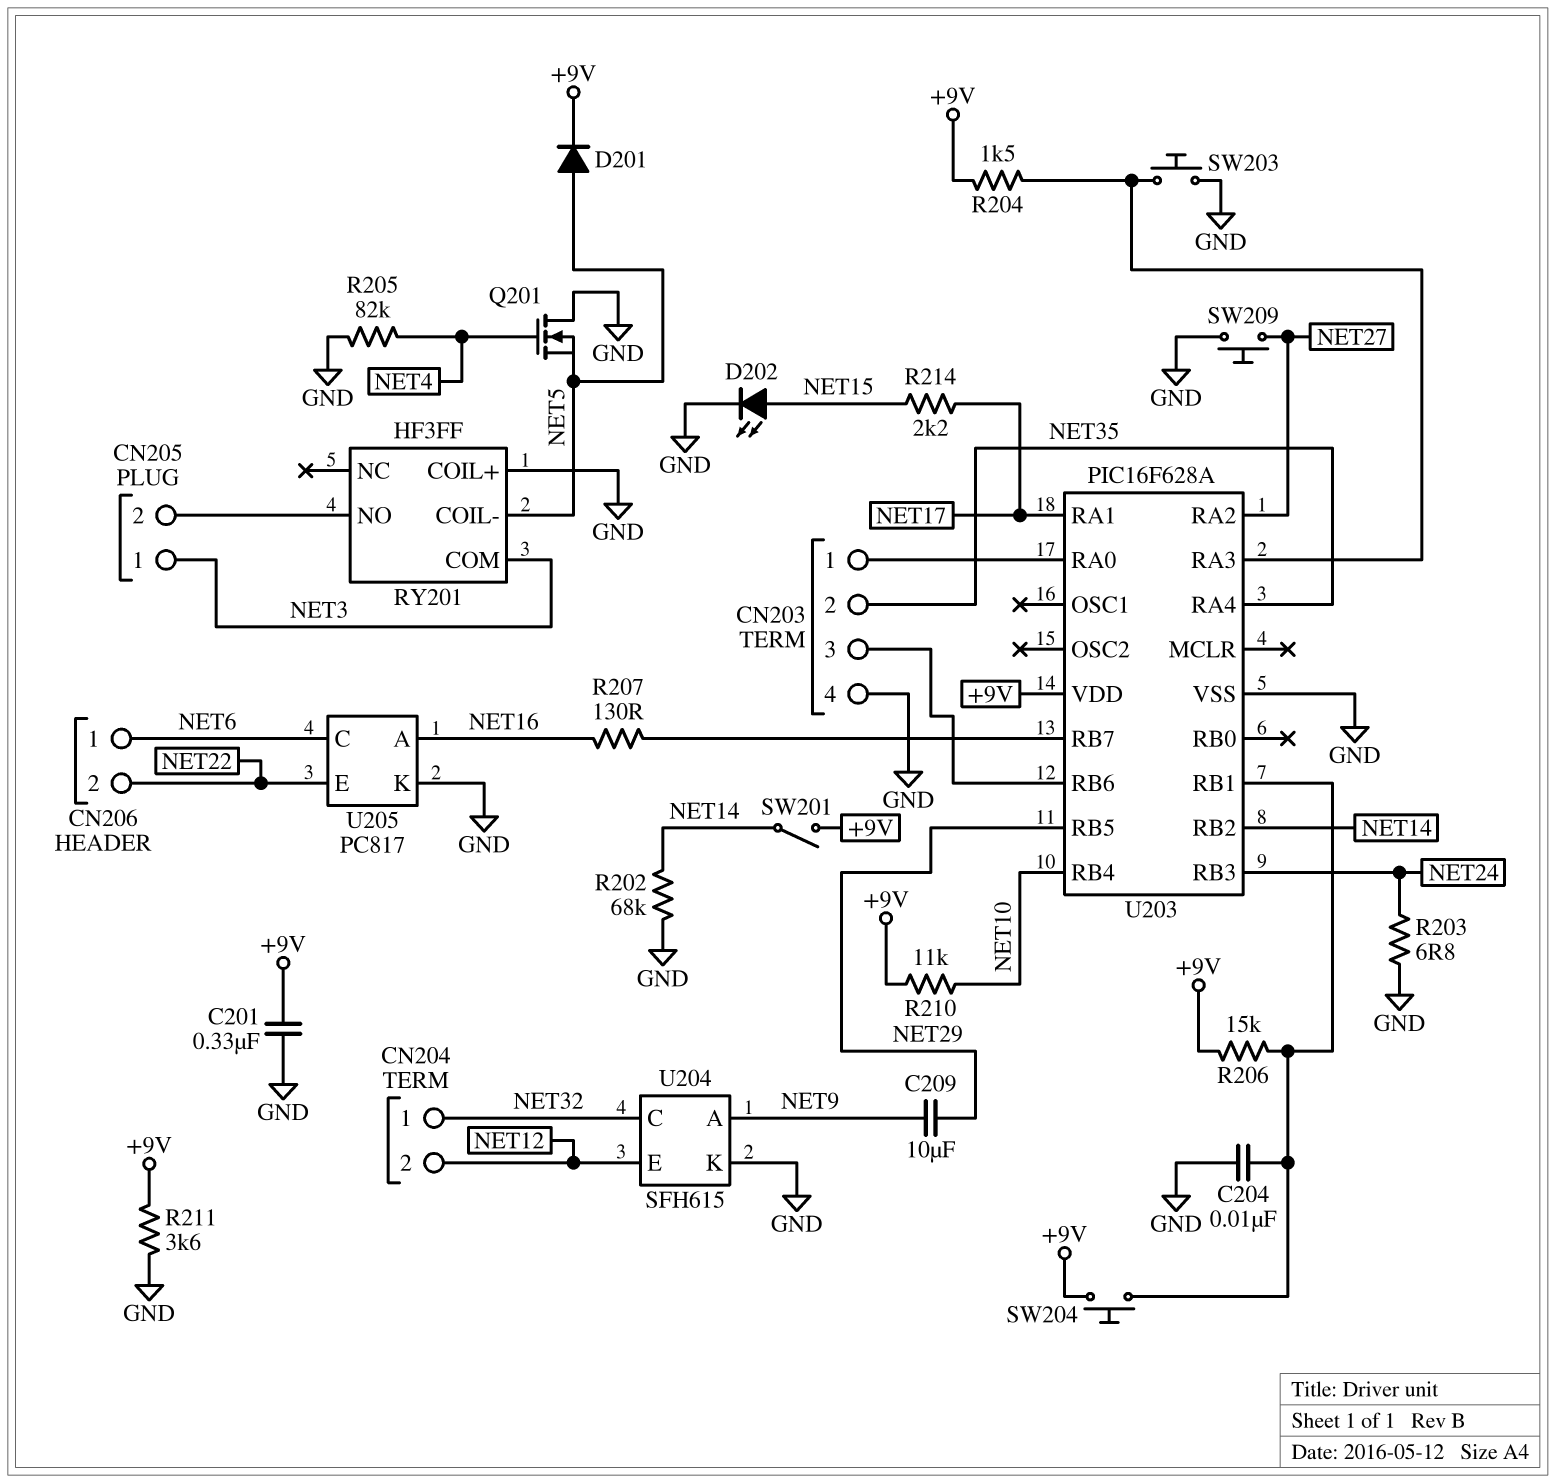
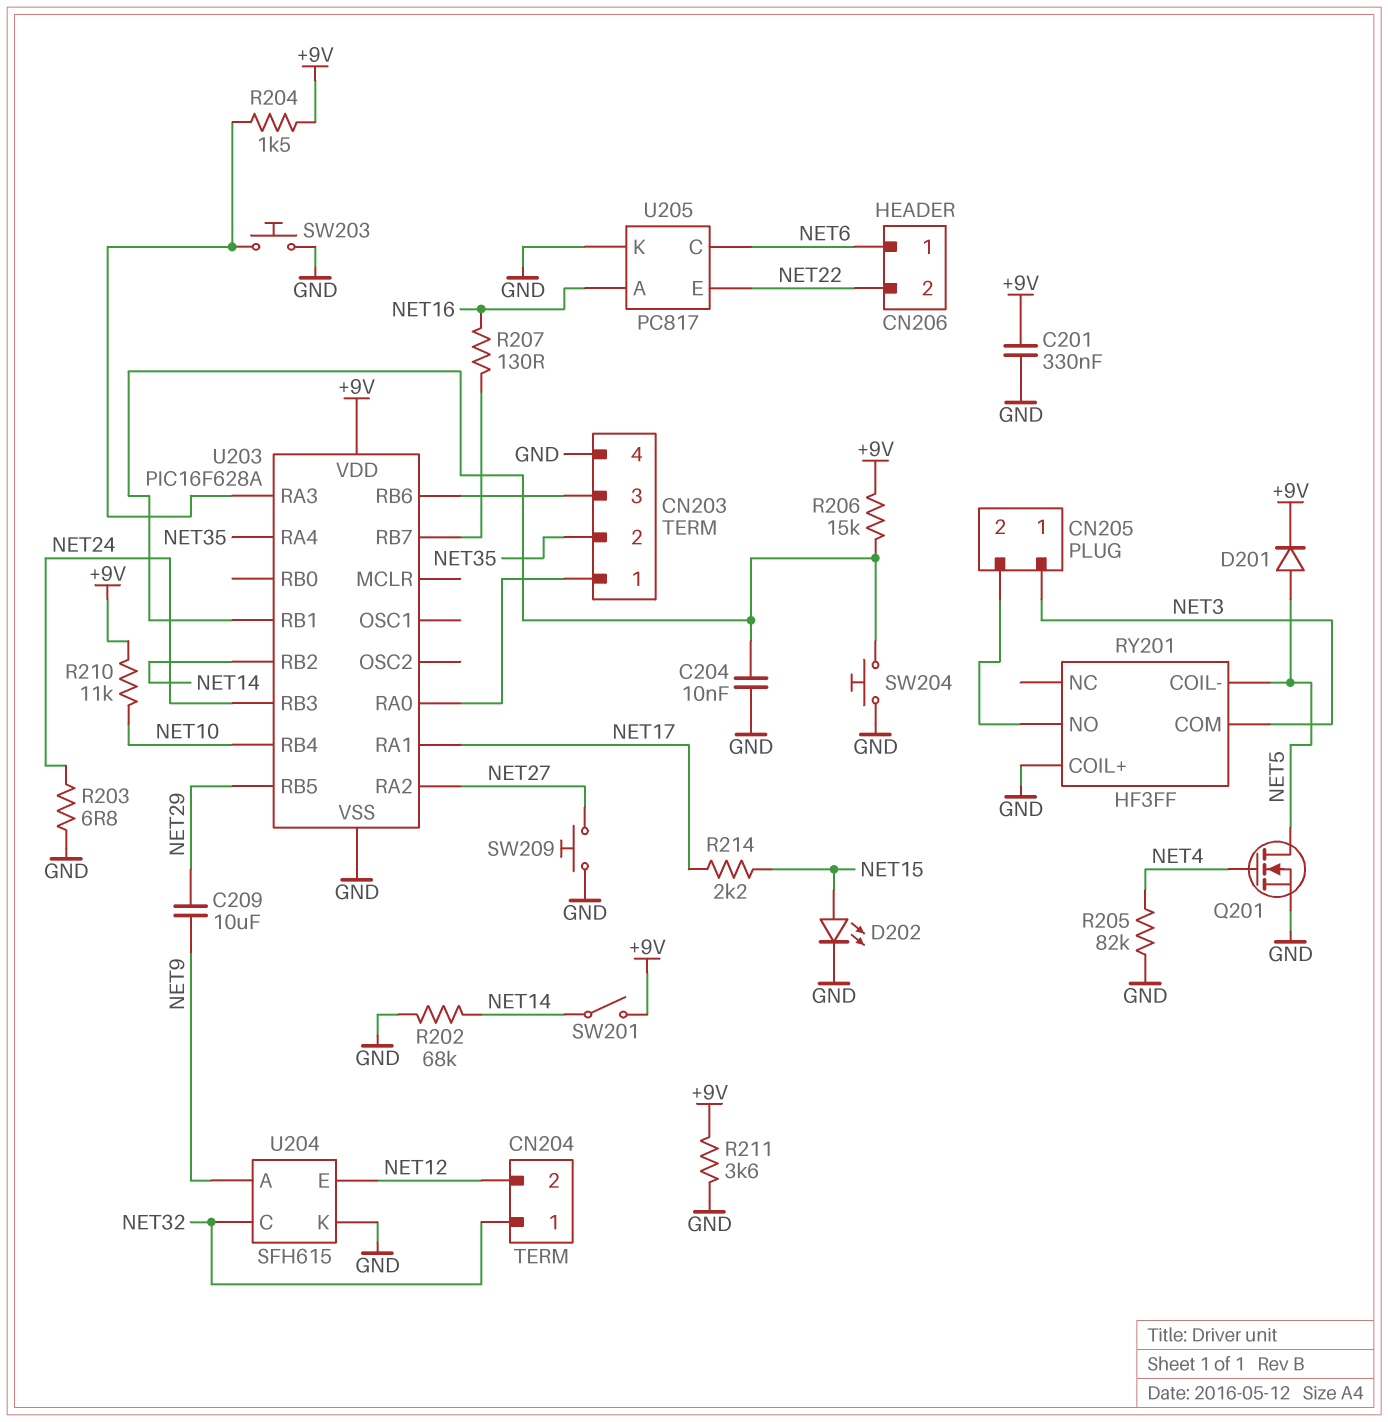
Q201: NMOS (G NET4, D GND, S NET5) -> NMOS (G NET4, D NET5, S GND)
SW204: button (+9V, U203/RB1) -> button (GND, U203/RB1)

